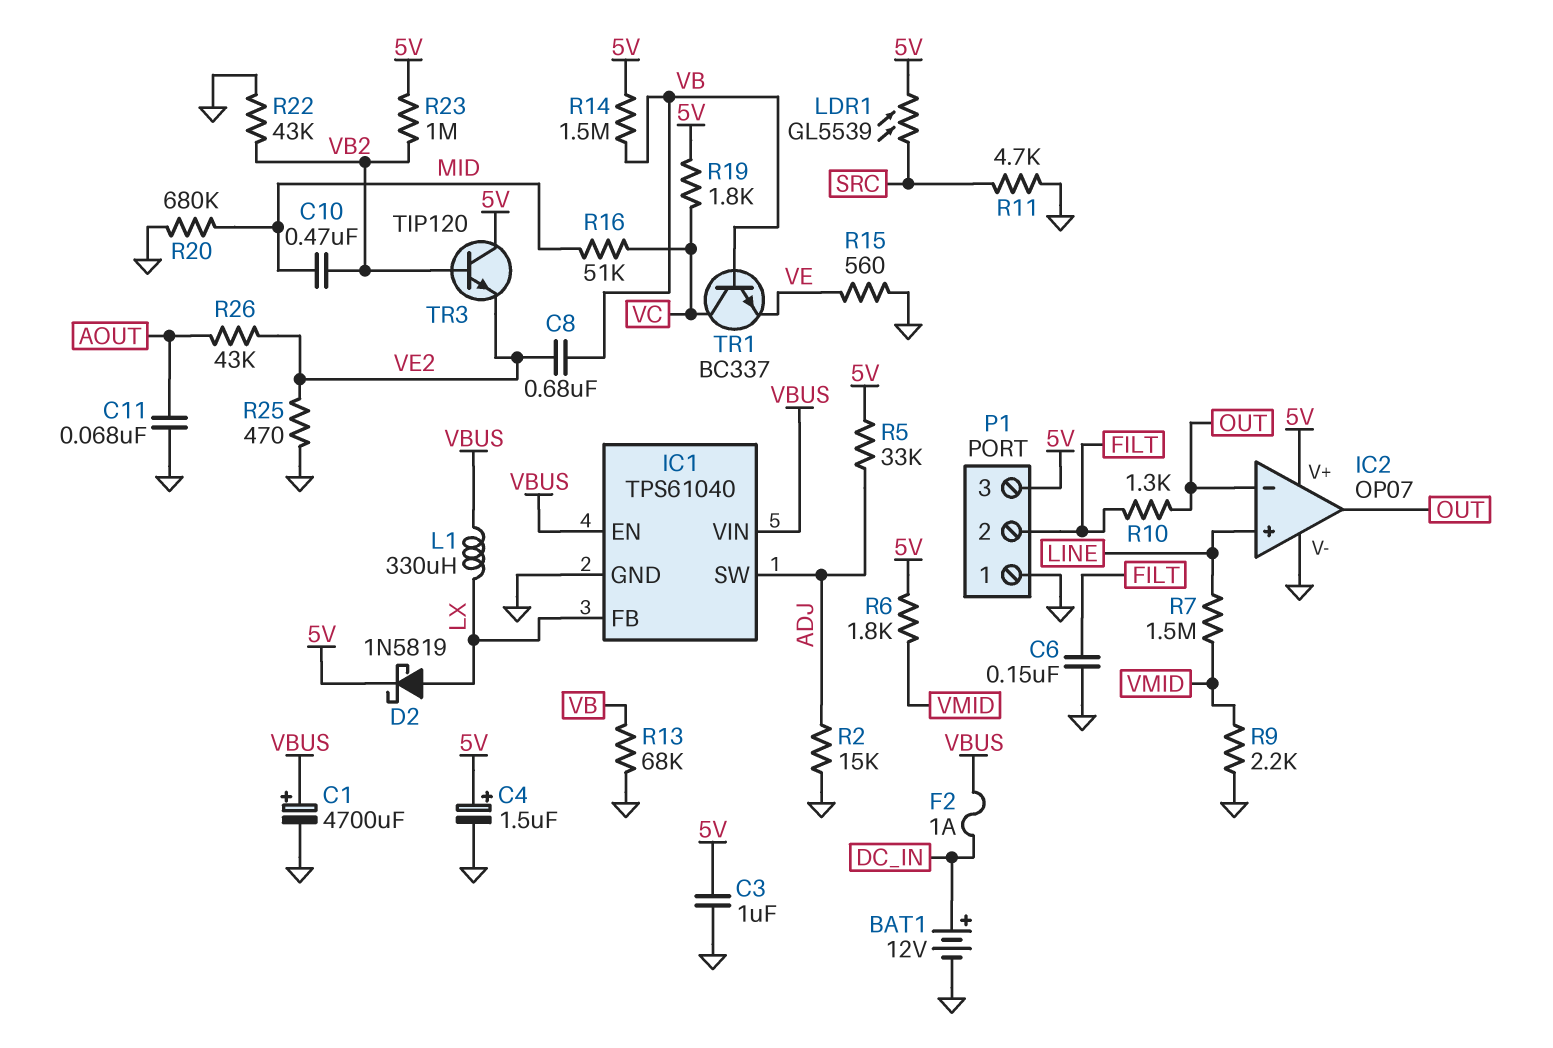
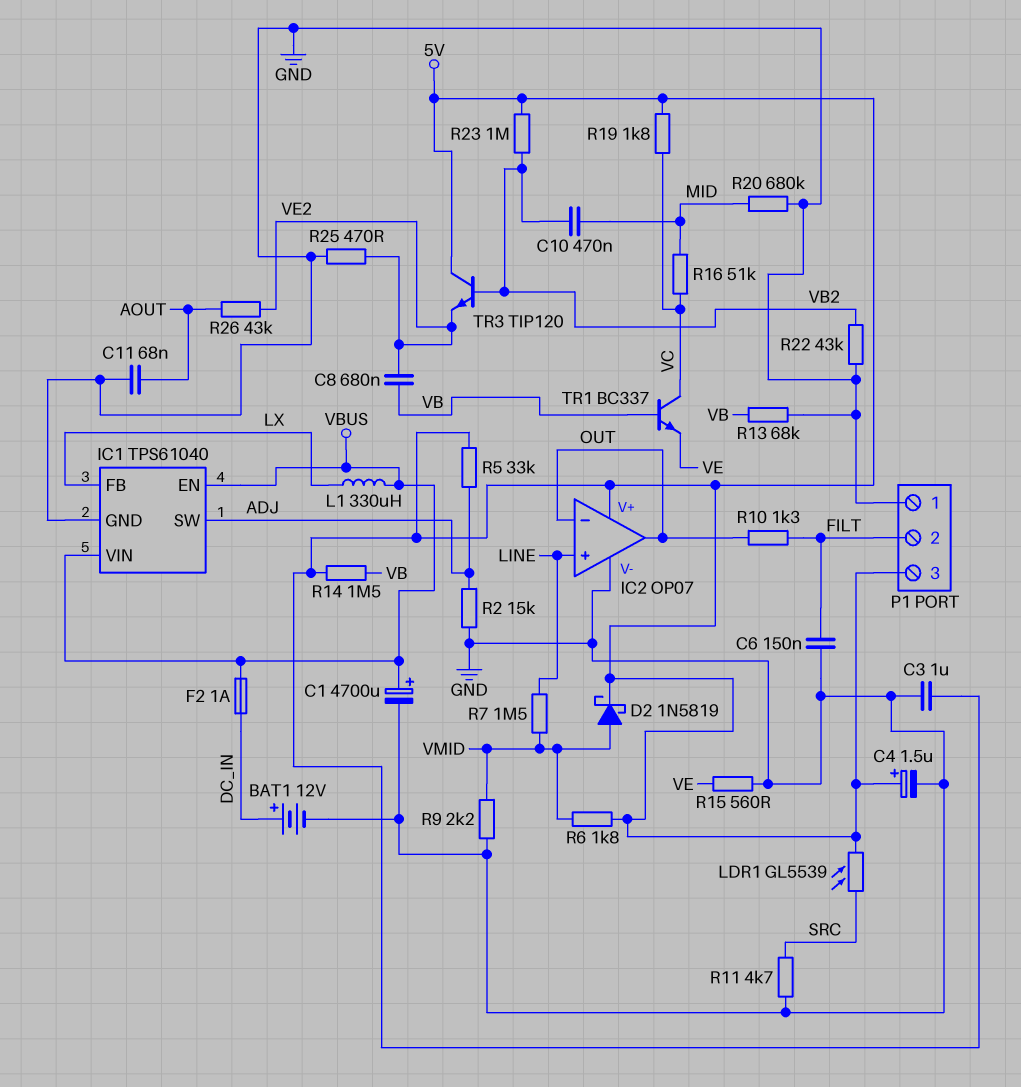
D2: schottky 1N5819 (A LX, K 5V) -> schottky 1N5819 (A VMID, K 5V)

